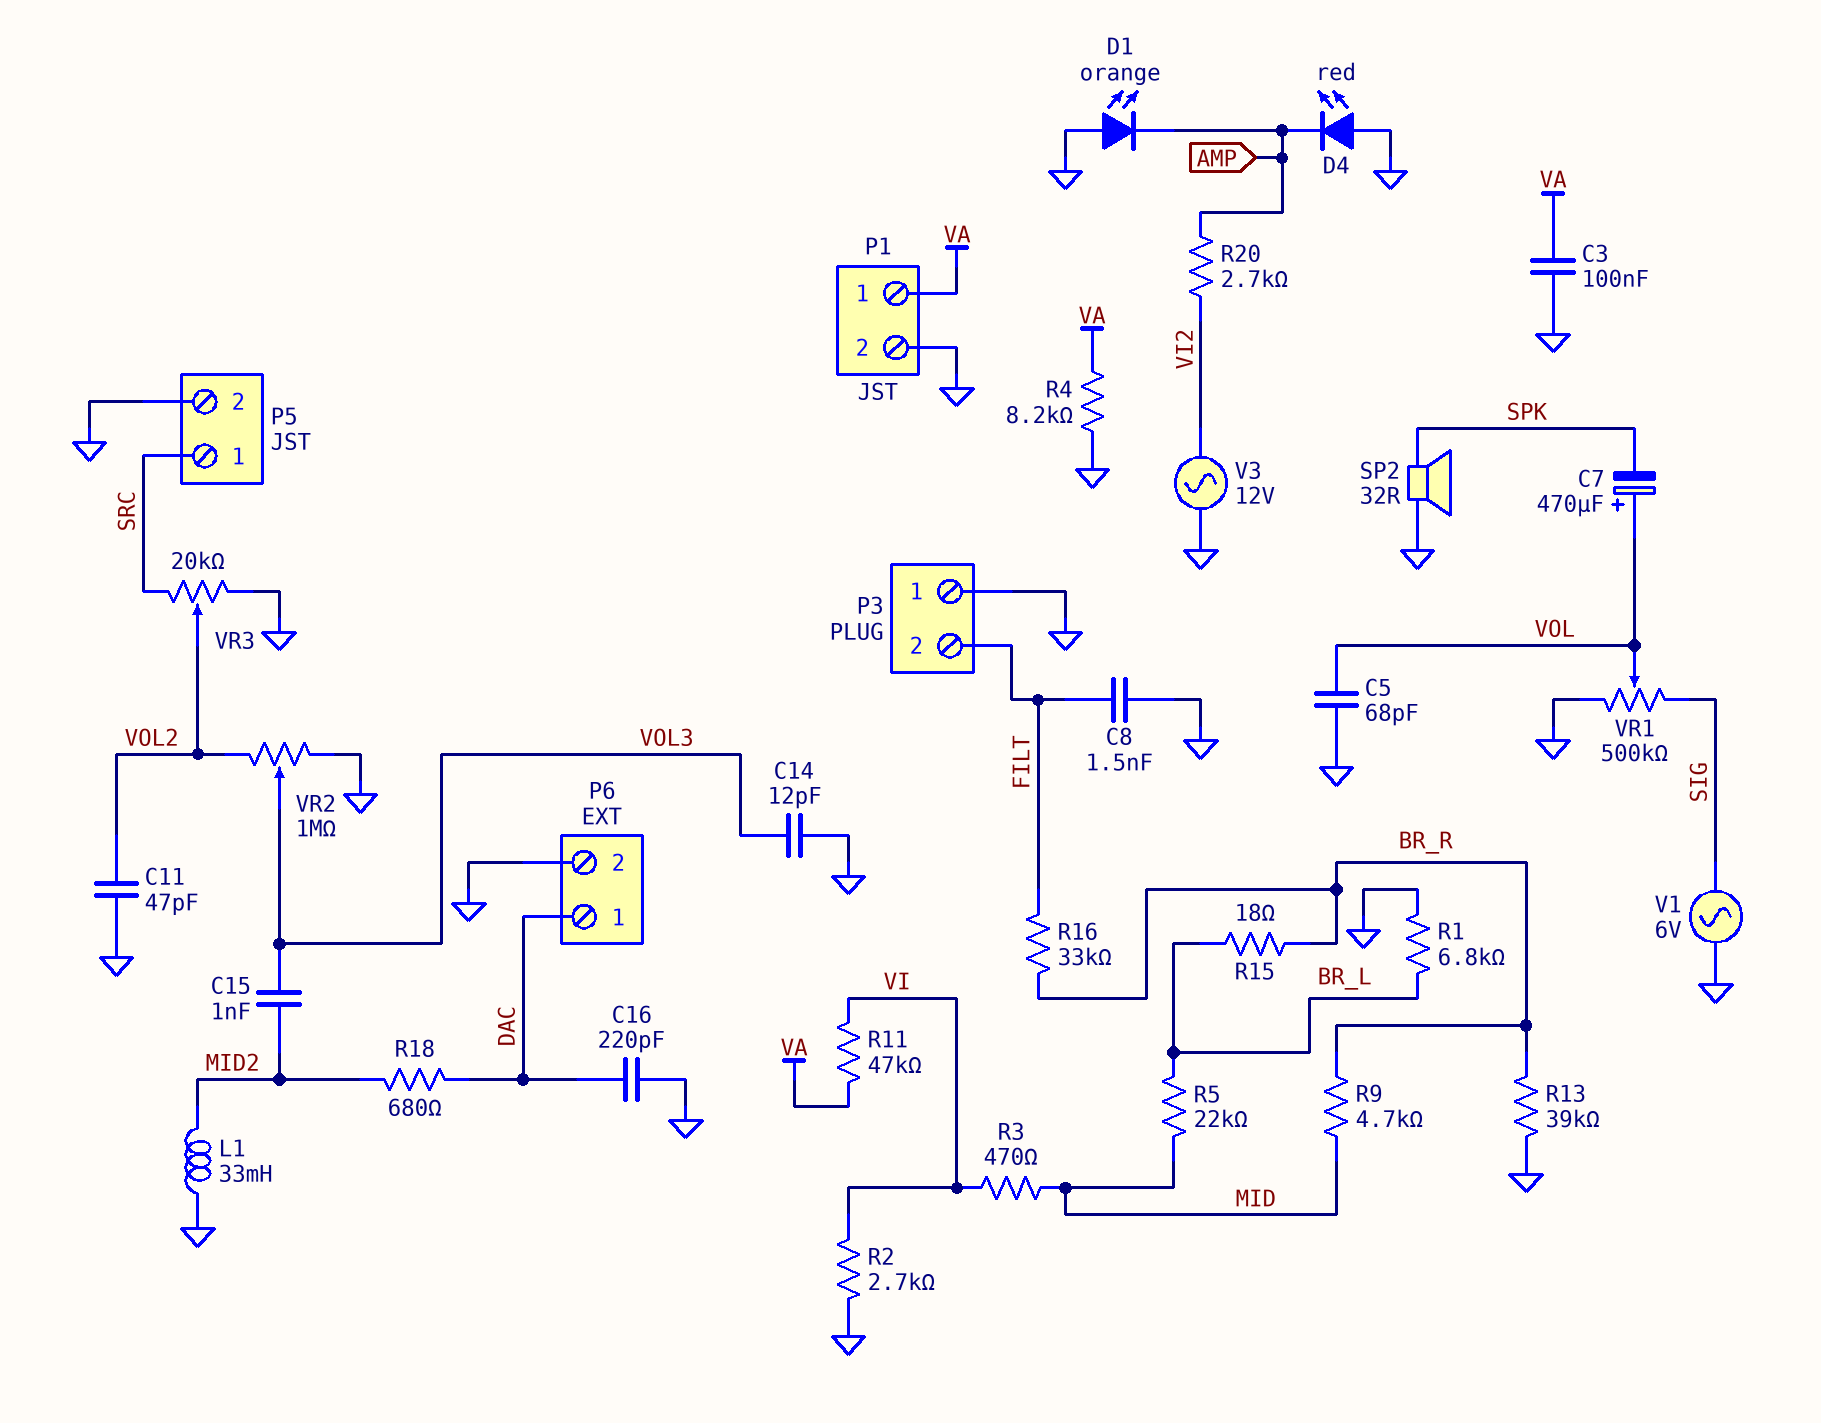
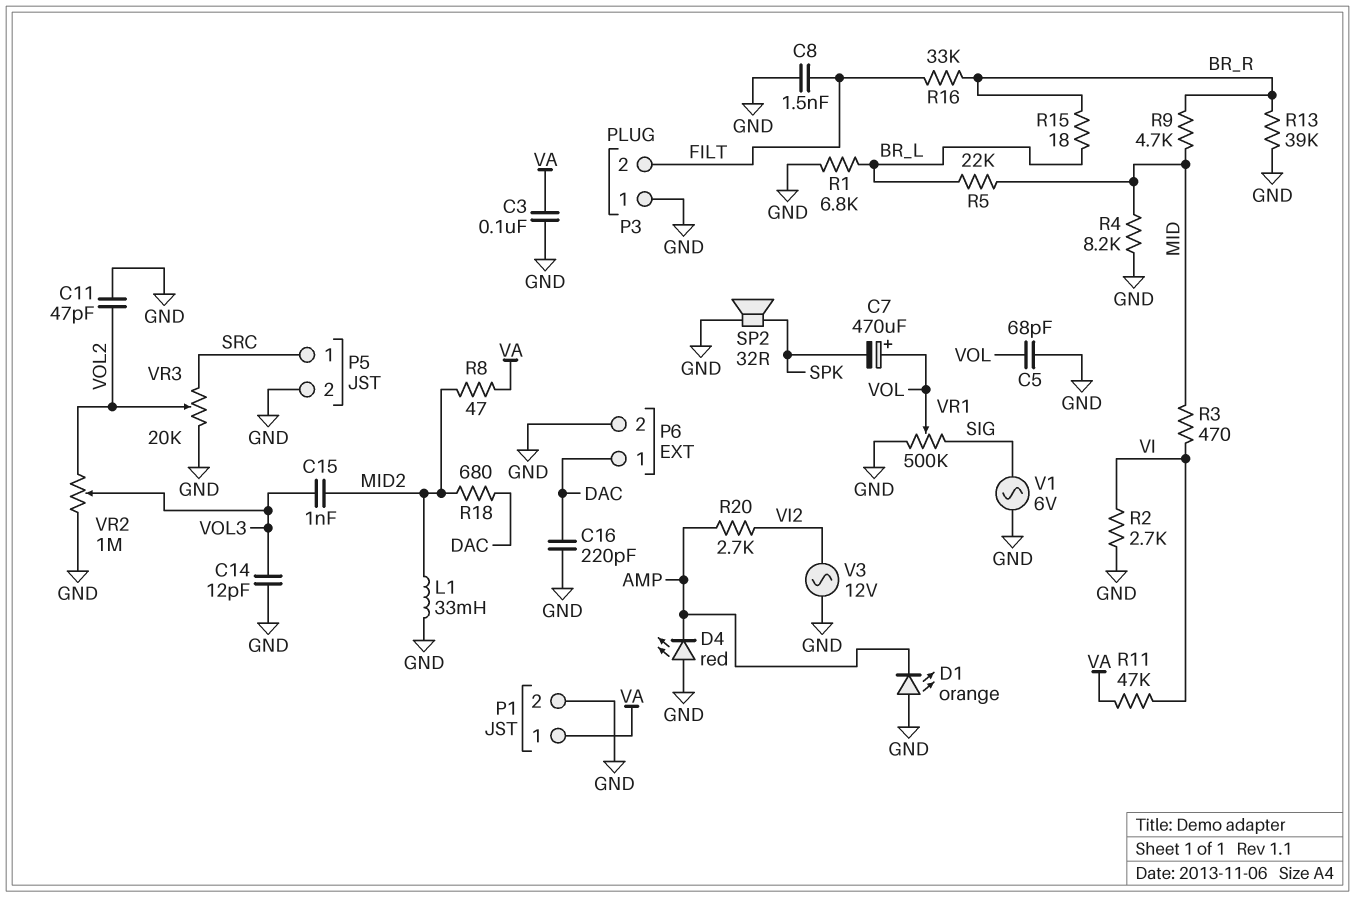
R4: 8.2k (GND, VA) -> 8.2k (GND, MID)
R8: none -> 47 (MID2, VA)

